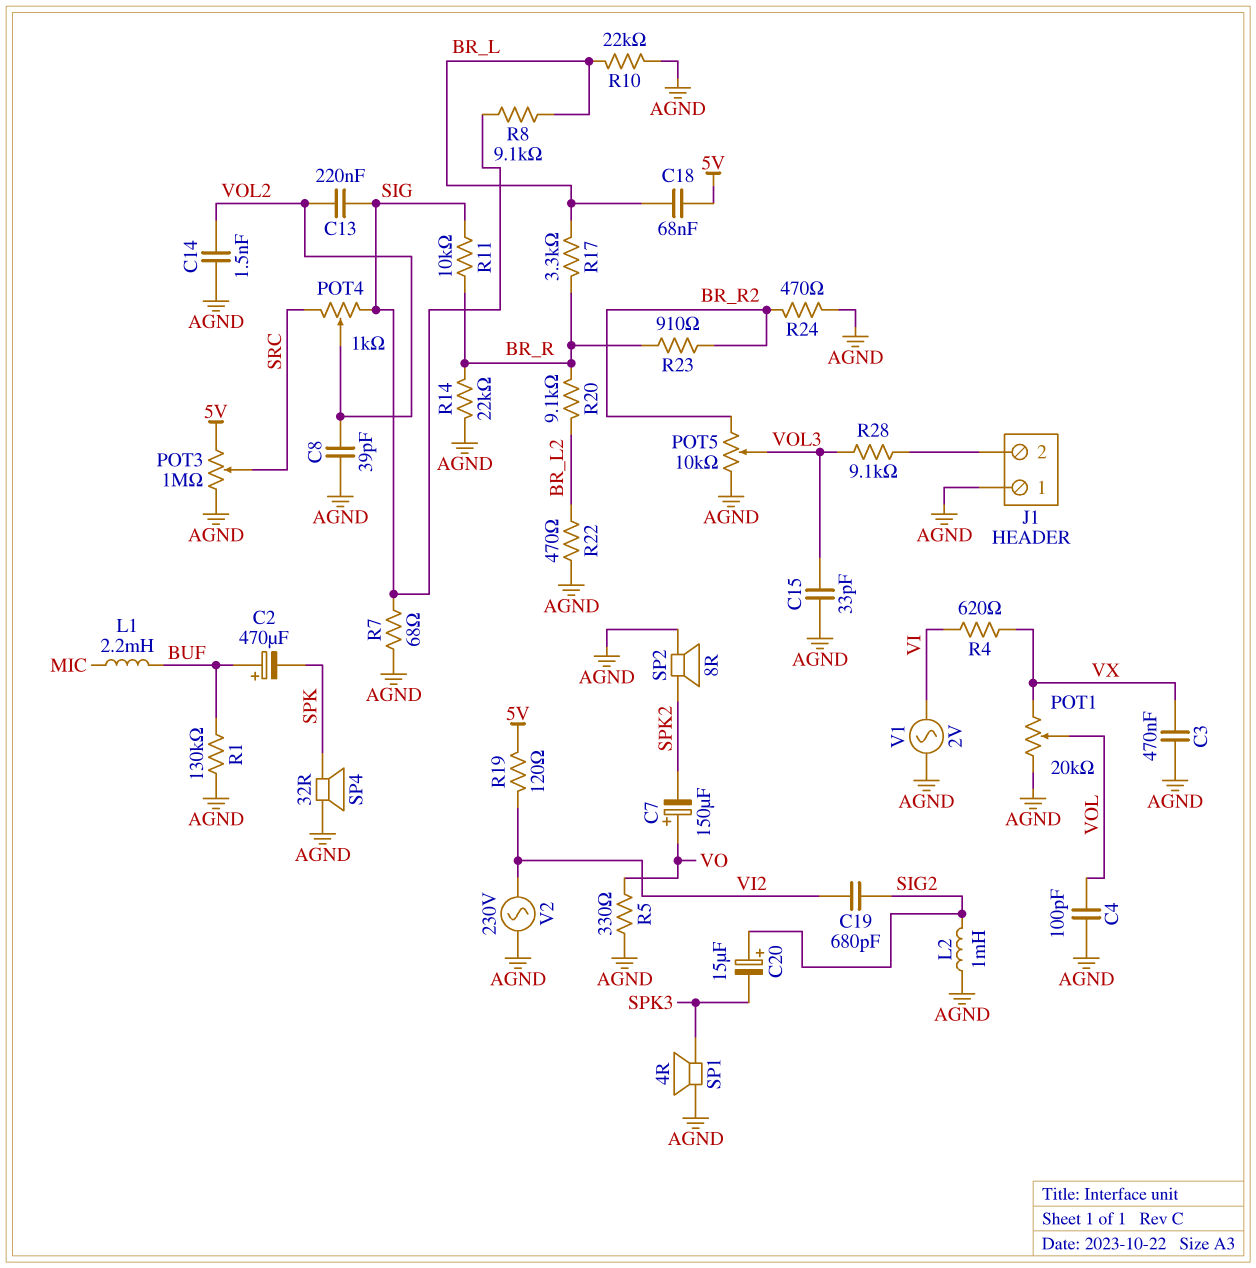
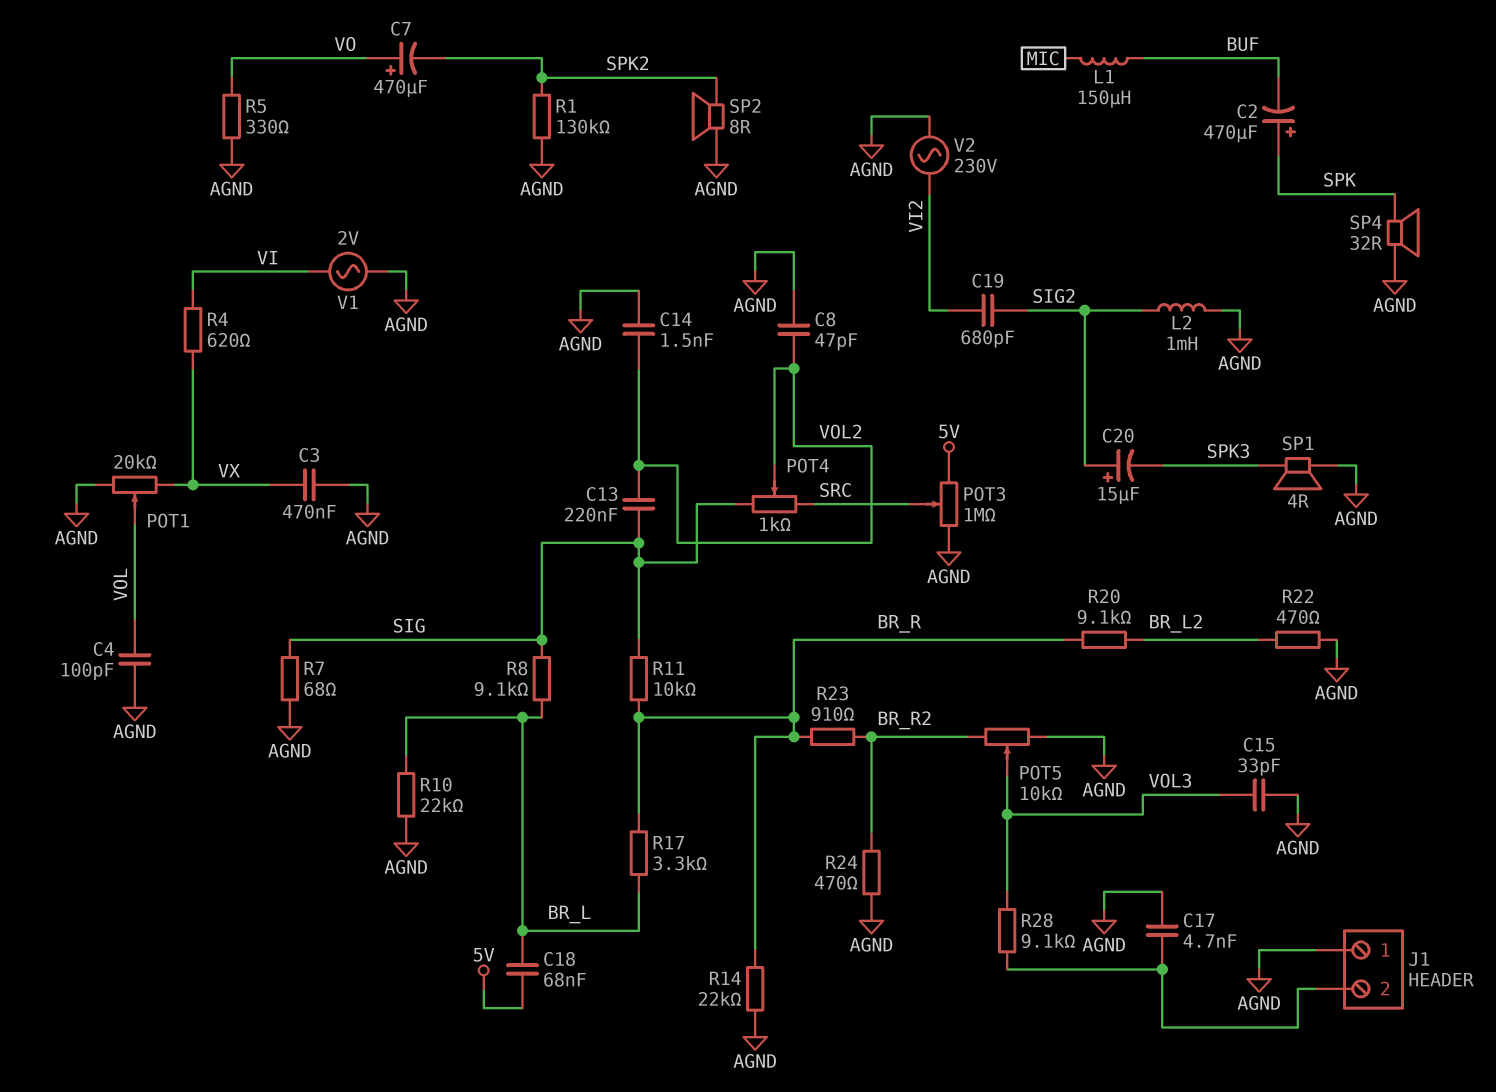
C2: 470uF (plus BUF, minus SPK) -> 470uF (plus SPK, minus BUF)
C7: 150uF (plus VO, minus SPK2) -> 470uF (plus VO, minus SPK2)
C8: 39pF (AGND, VOL2) -> 47pF (AGND, VOL2)
C17: none -> 4.7nF (AGND, J1/2)
L1: 2.2mH (BUF, MIC) -> 150uH (BUF, MIC)
R1: 130k (AGND, BUF) -> 130k (AGND, SPK2)
R19: 120 (5V, VI2) -> none

